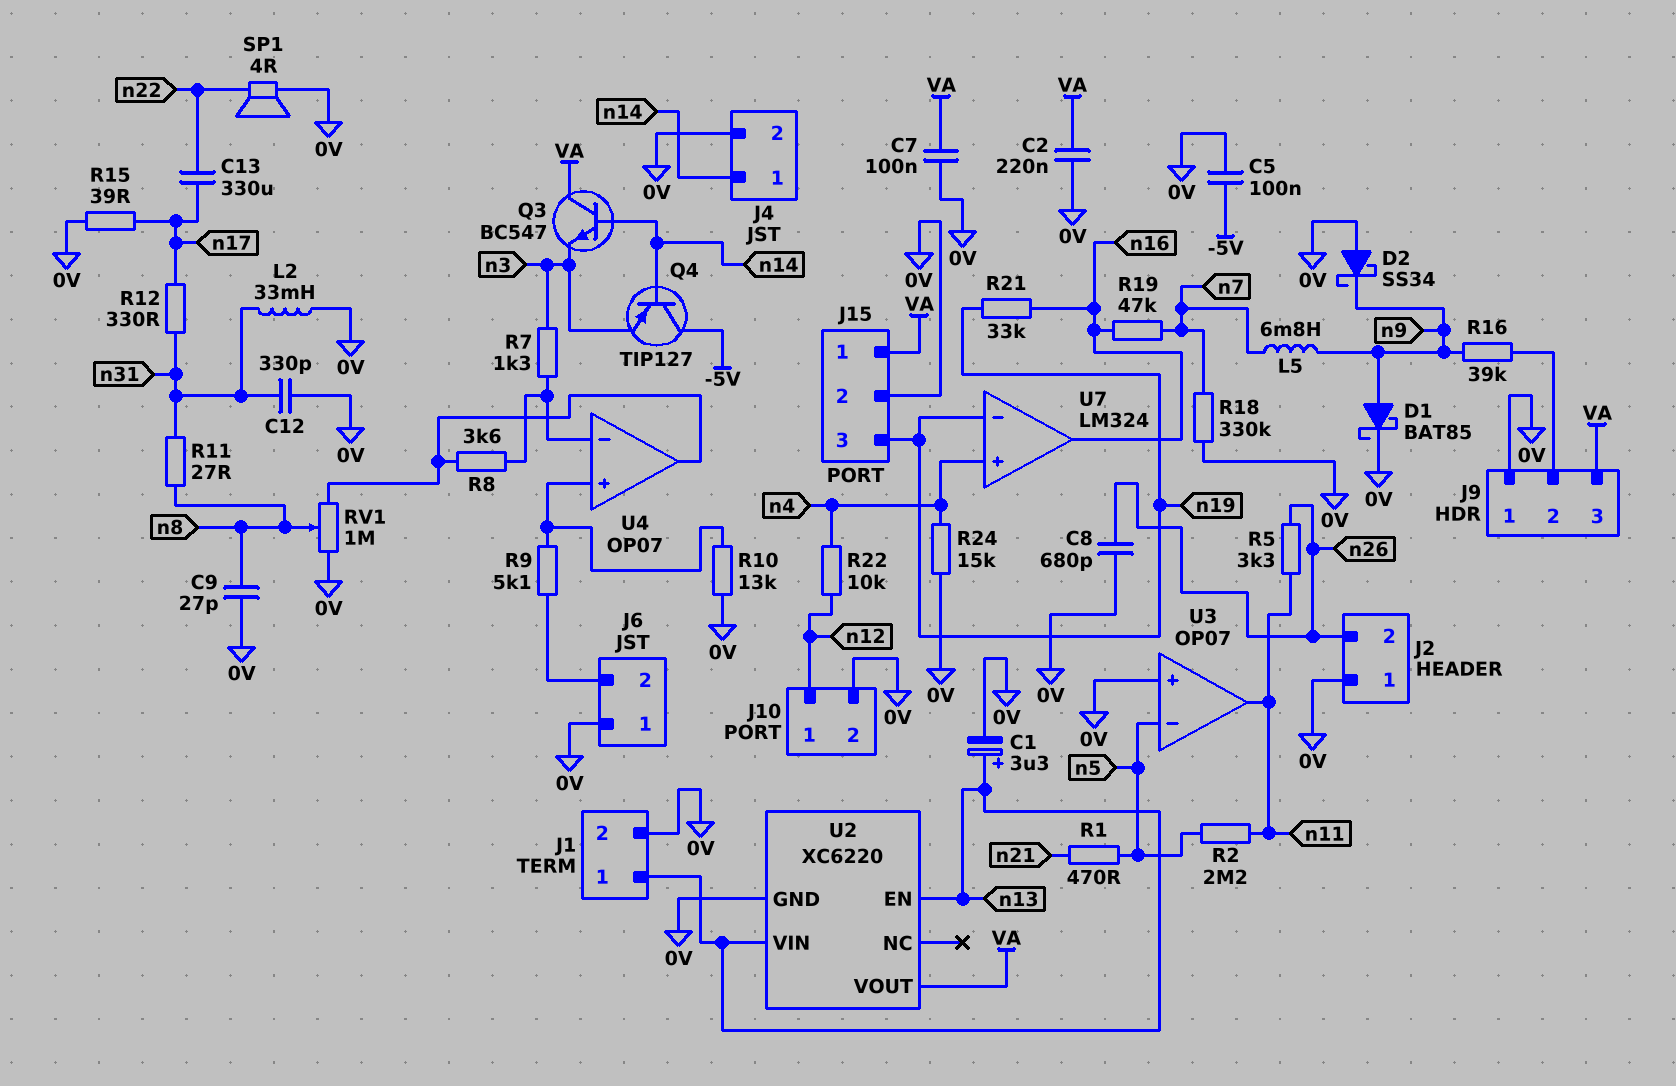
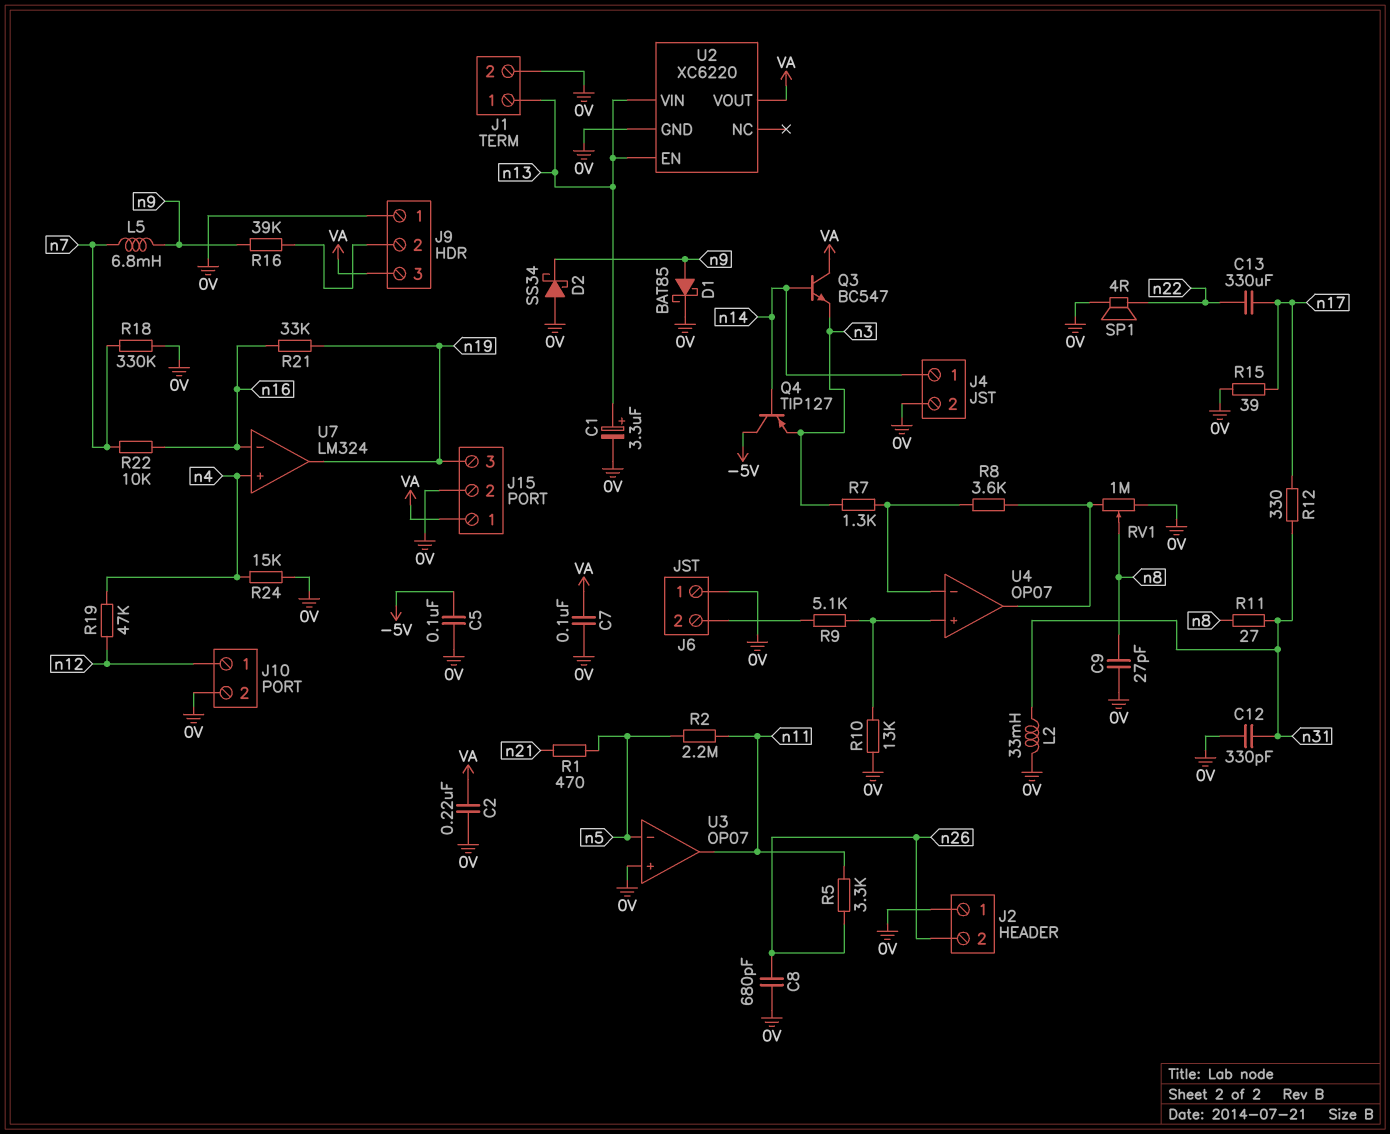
R19: 47k (n7, n16) -> 47k (n4, n12)
R22: 10k (n4, n12) -> 10k (n7, n16)
U7 pin in-: n19 -> n16
U7 pin out: n16 -> n19

